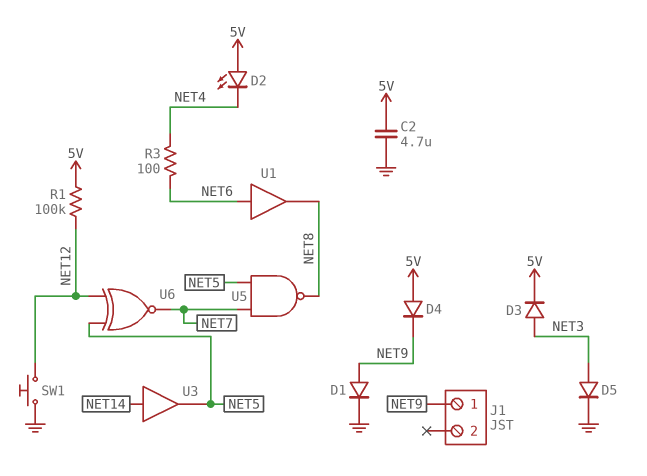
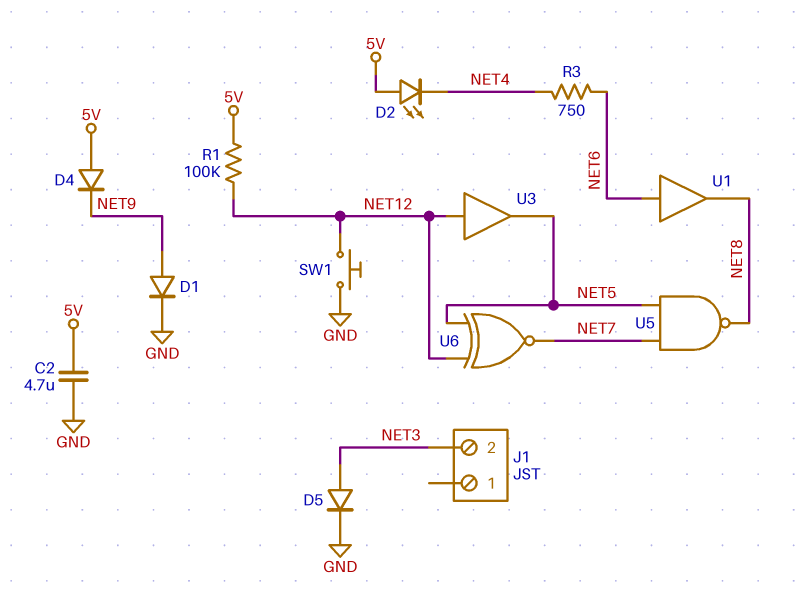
D3: diode (A NET3, K 5V) -> none
J1 pin 1: NET9 -> none
J1 pin 2: none -> NET3
R3: 100 (NET4, NET6) -> 750 (NET4, NET6)
U3: buffer (in NET14, out NET5) -> buffer (in NET12, out NET5)

